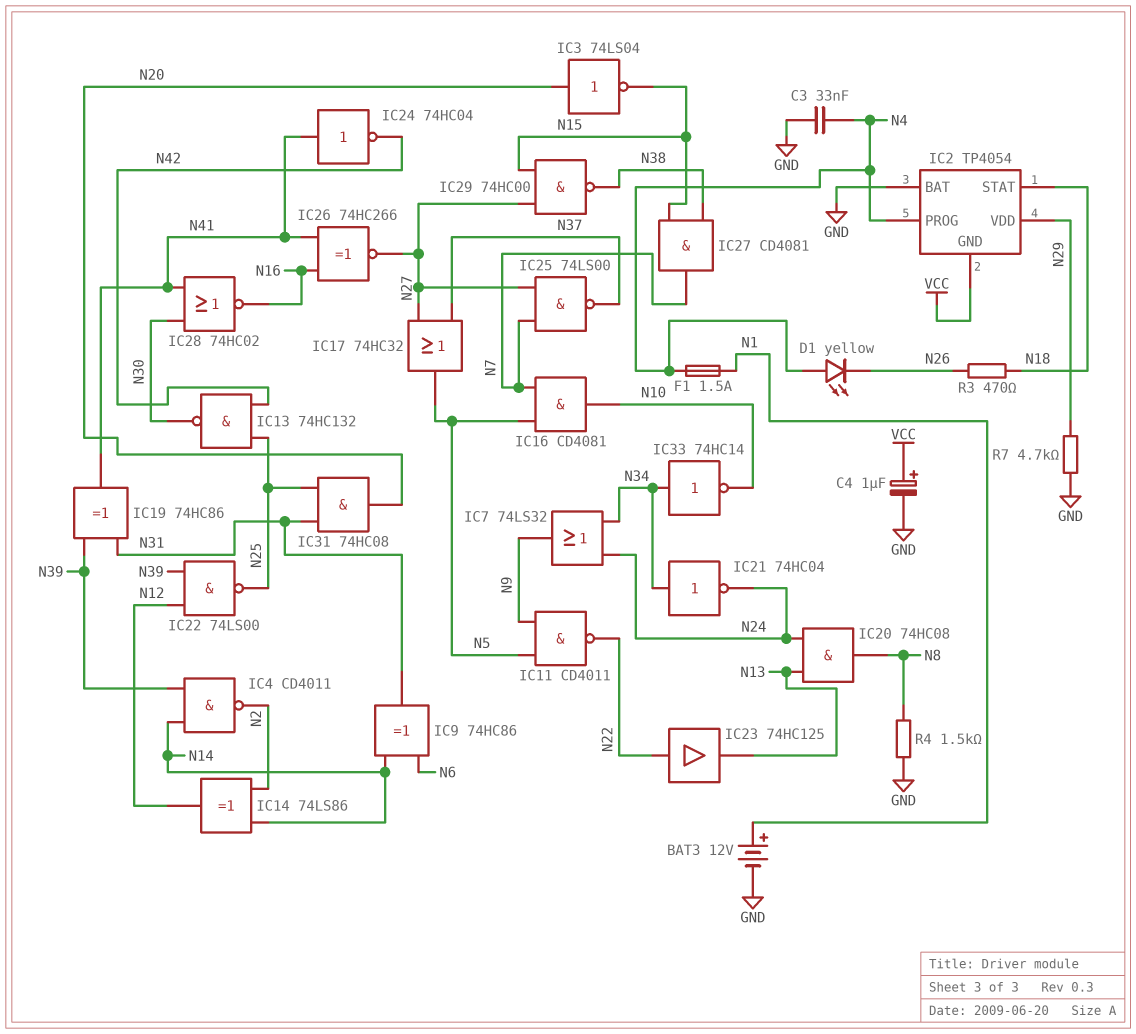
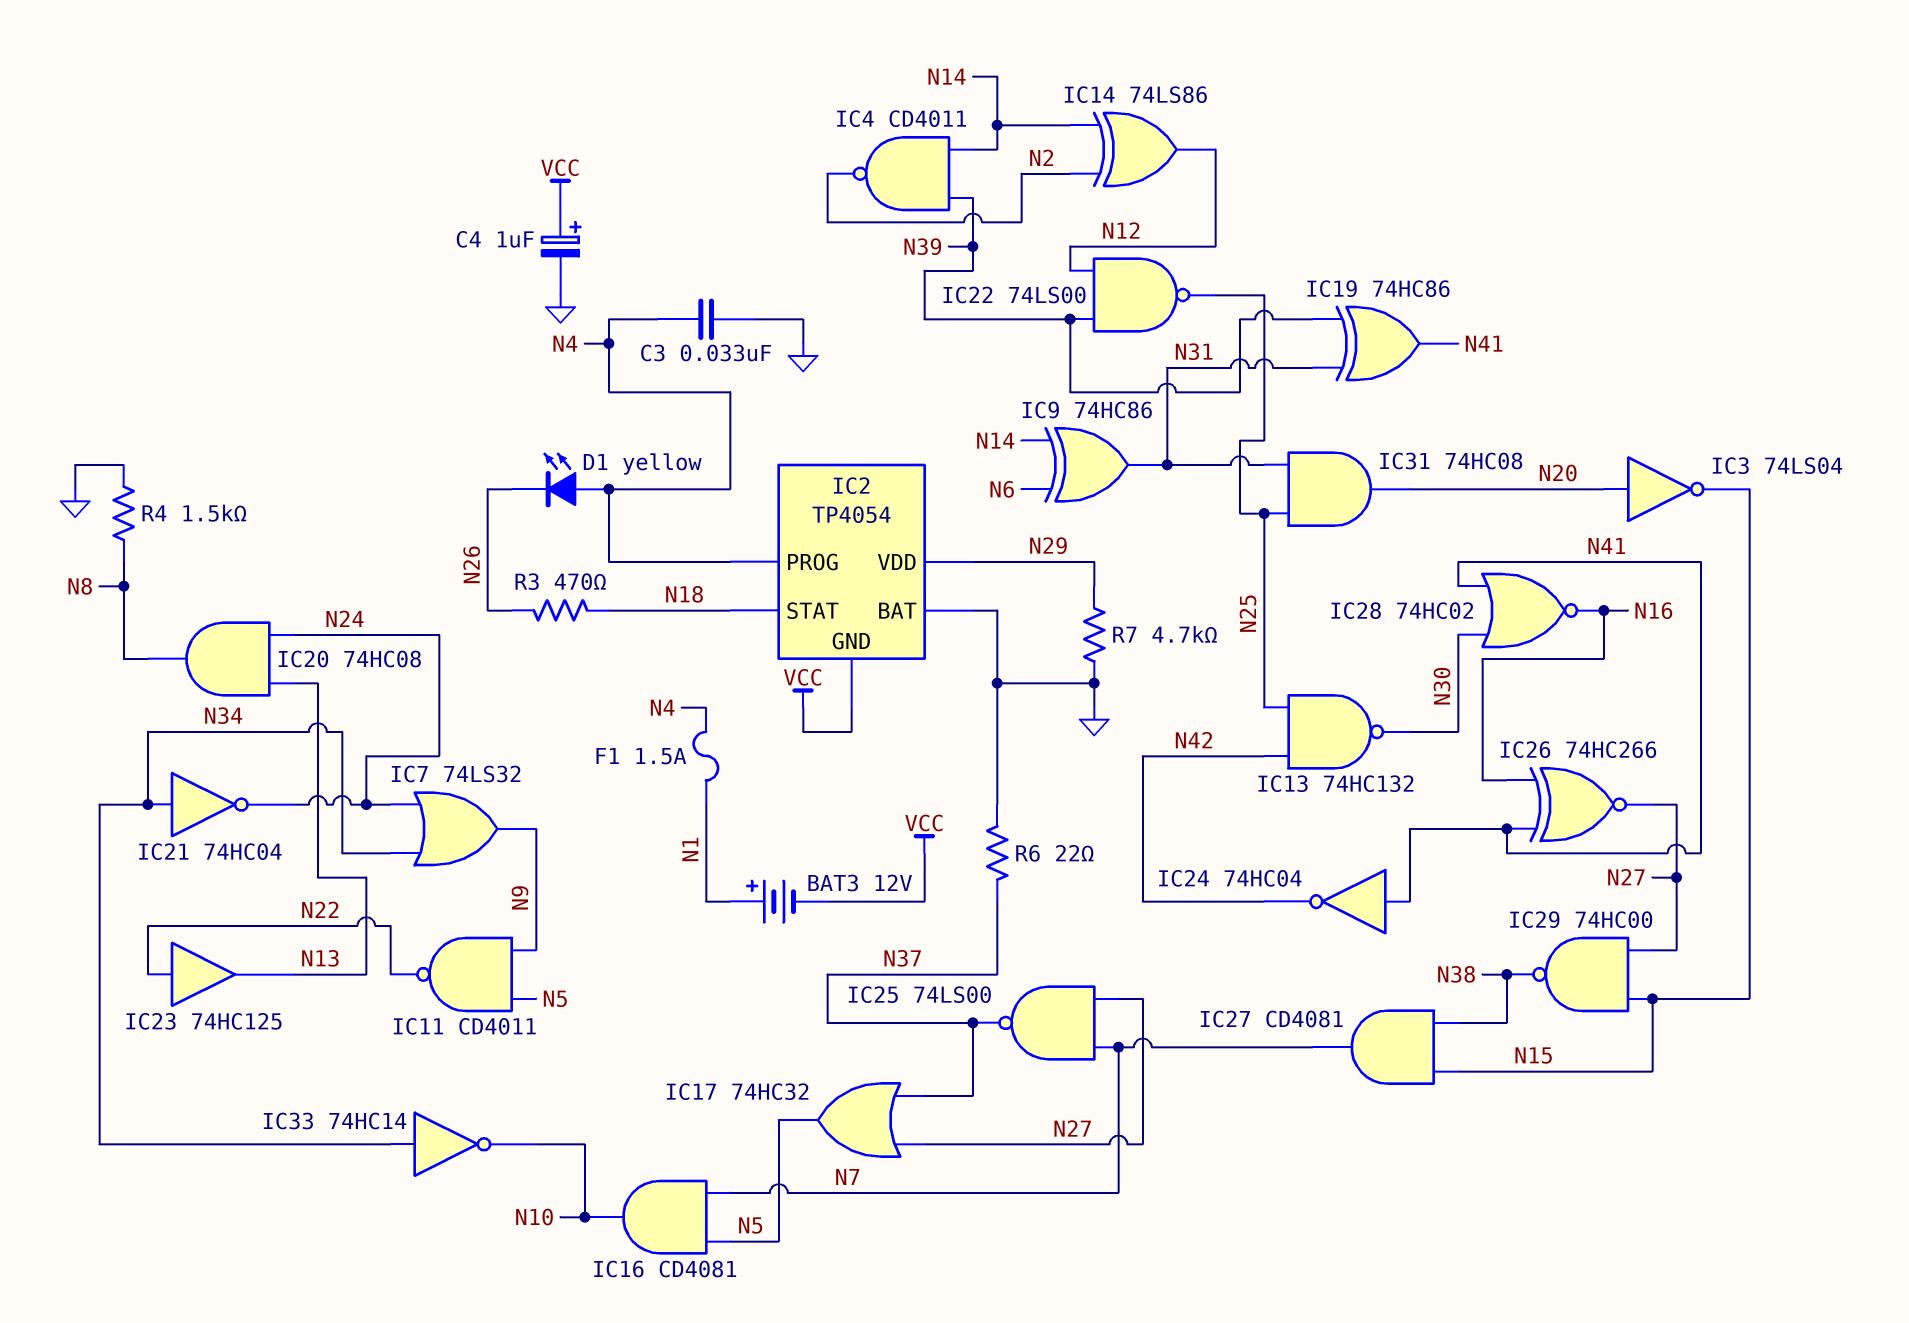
BAT3: 12V (plus N1, minus GND) -> 12V (plus N1, minus VCC)
R6: none -> 22 (GND, N37)

